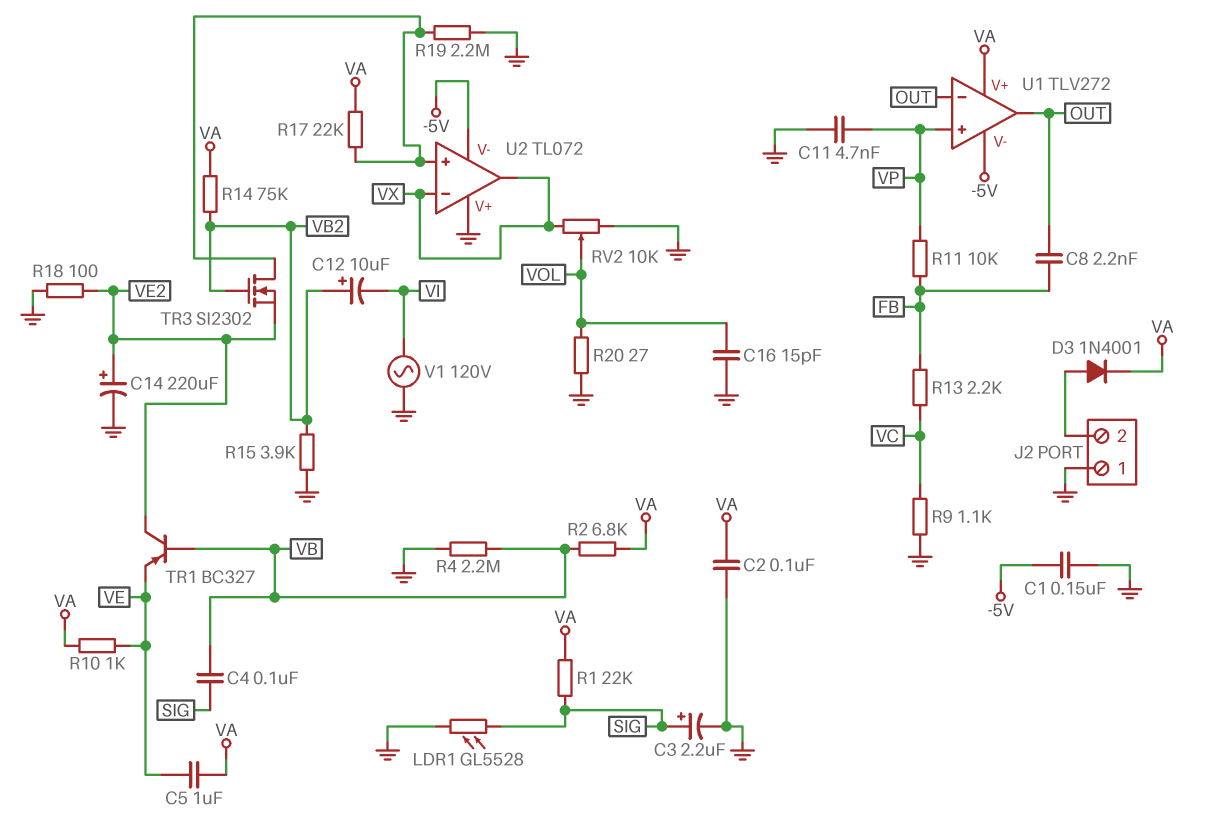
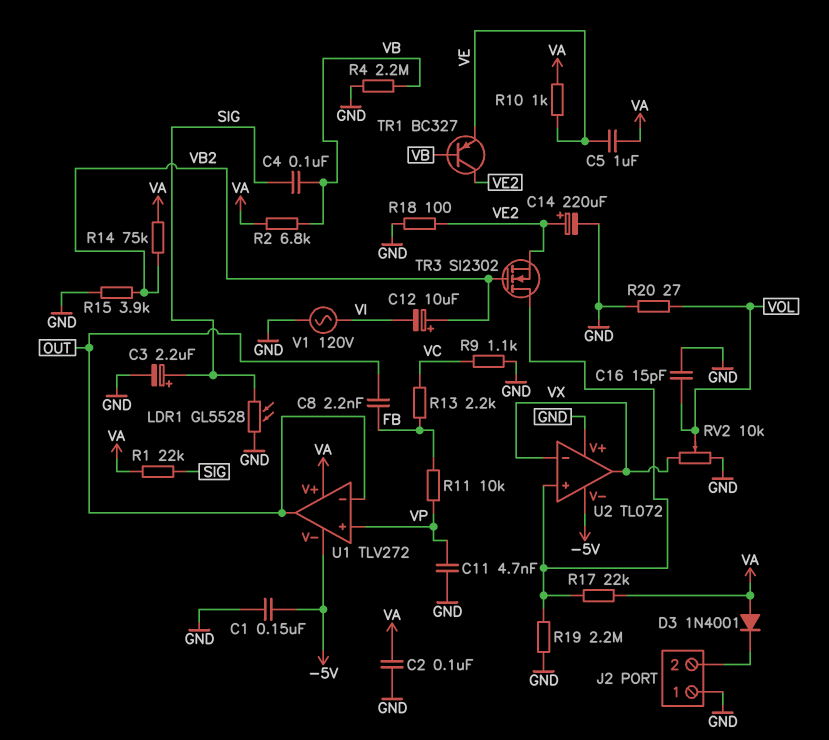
D3: diode 1N4001 (A J2/2, K VA) -> diode 1N4001 (A VA, K J2/2)

